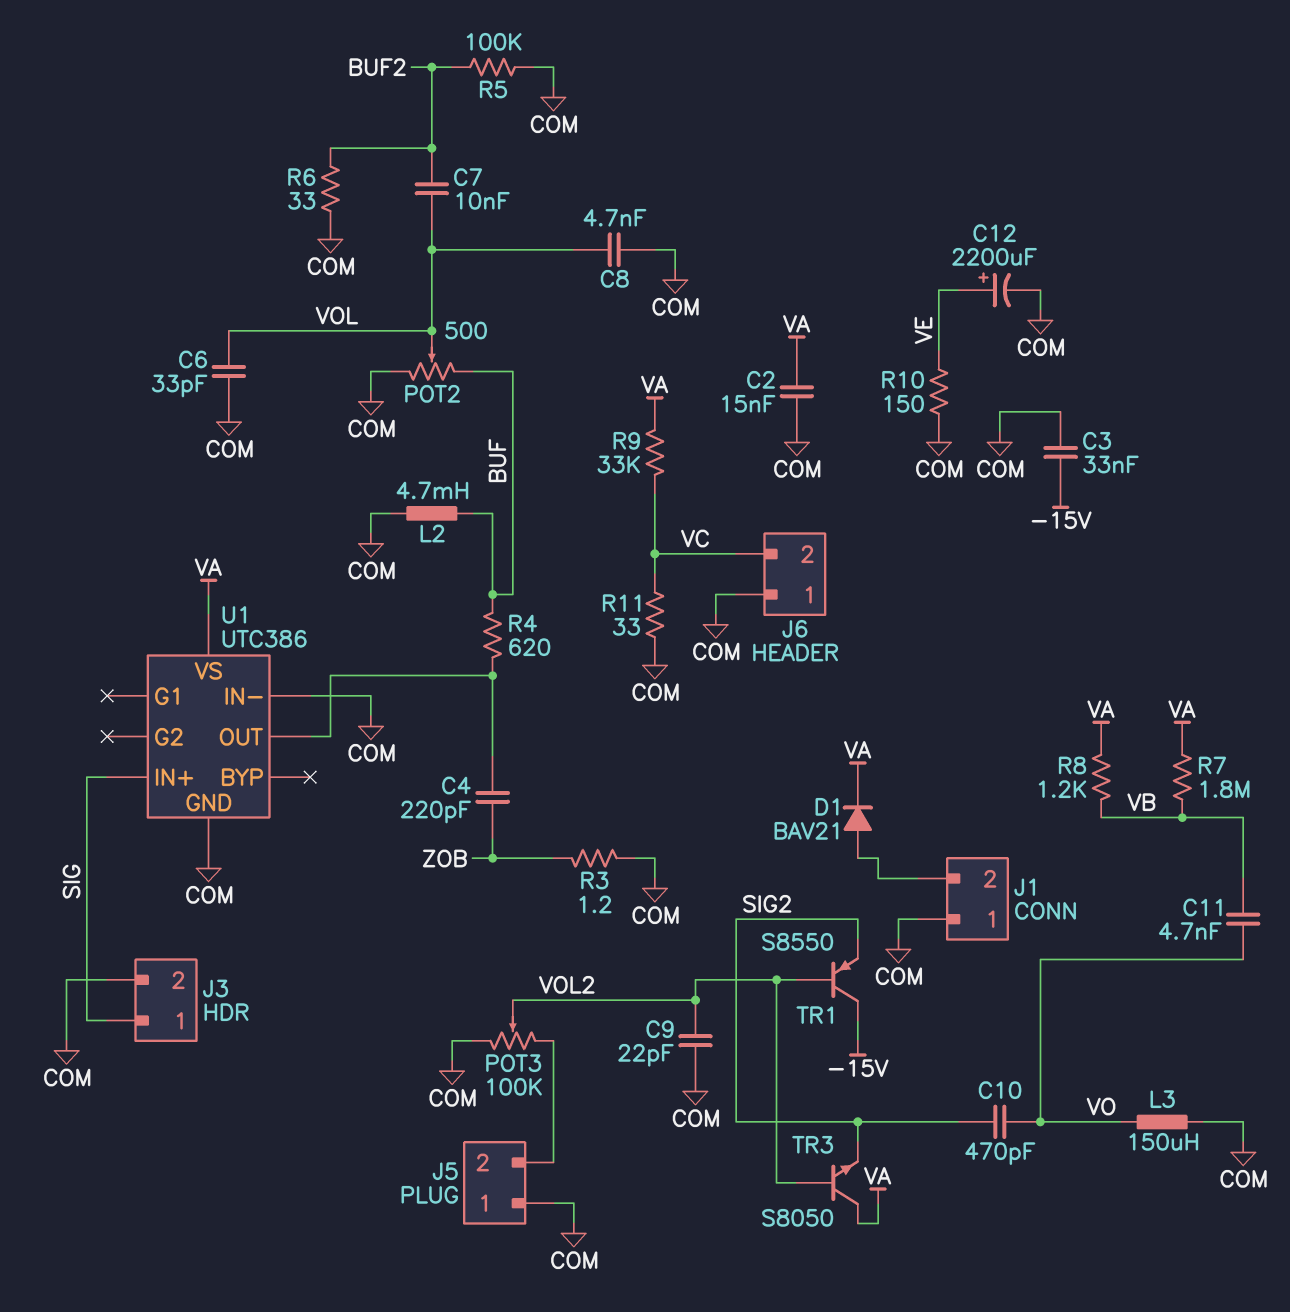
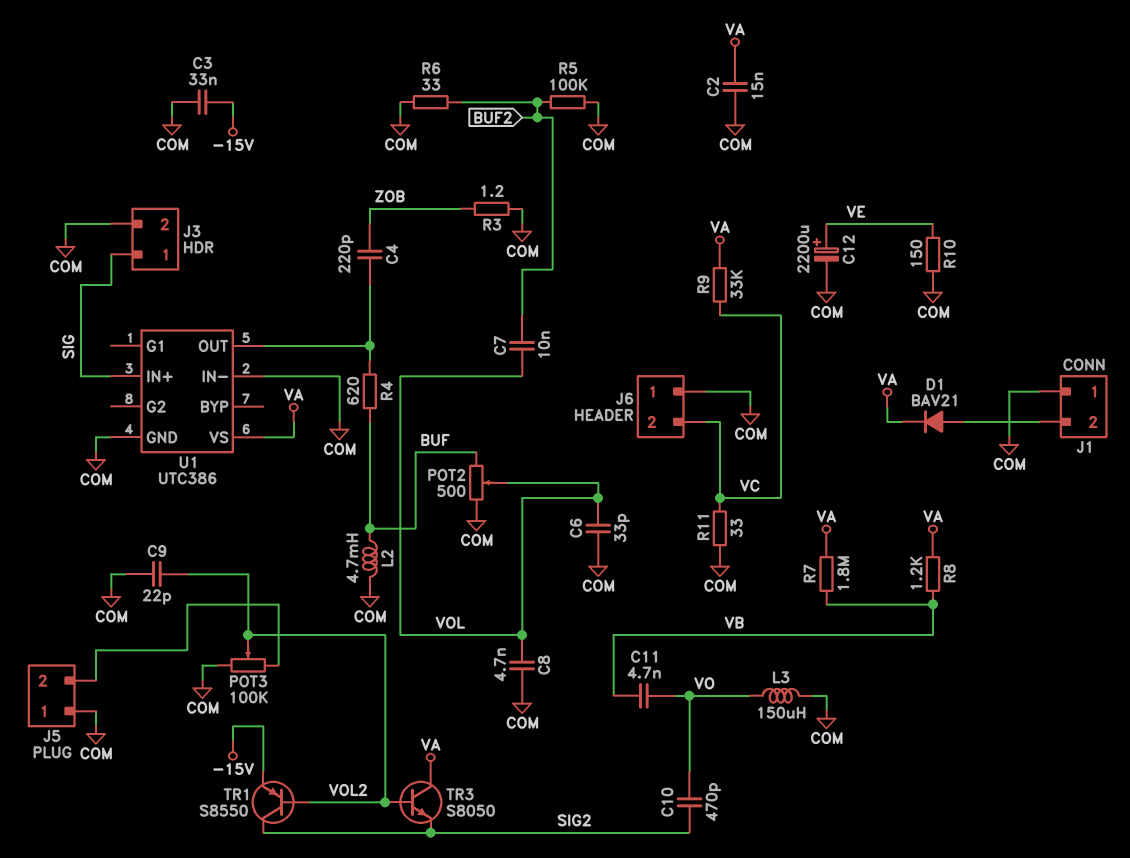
TR1: PNP S8550 (B VOL2, C -15V, E SIG2) -> PNP S8550 (B VOL2, C SIG2, E -15V)

